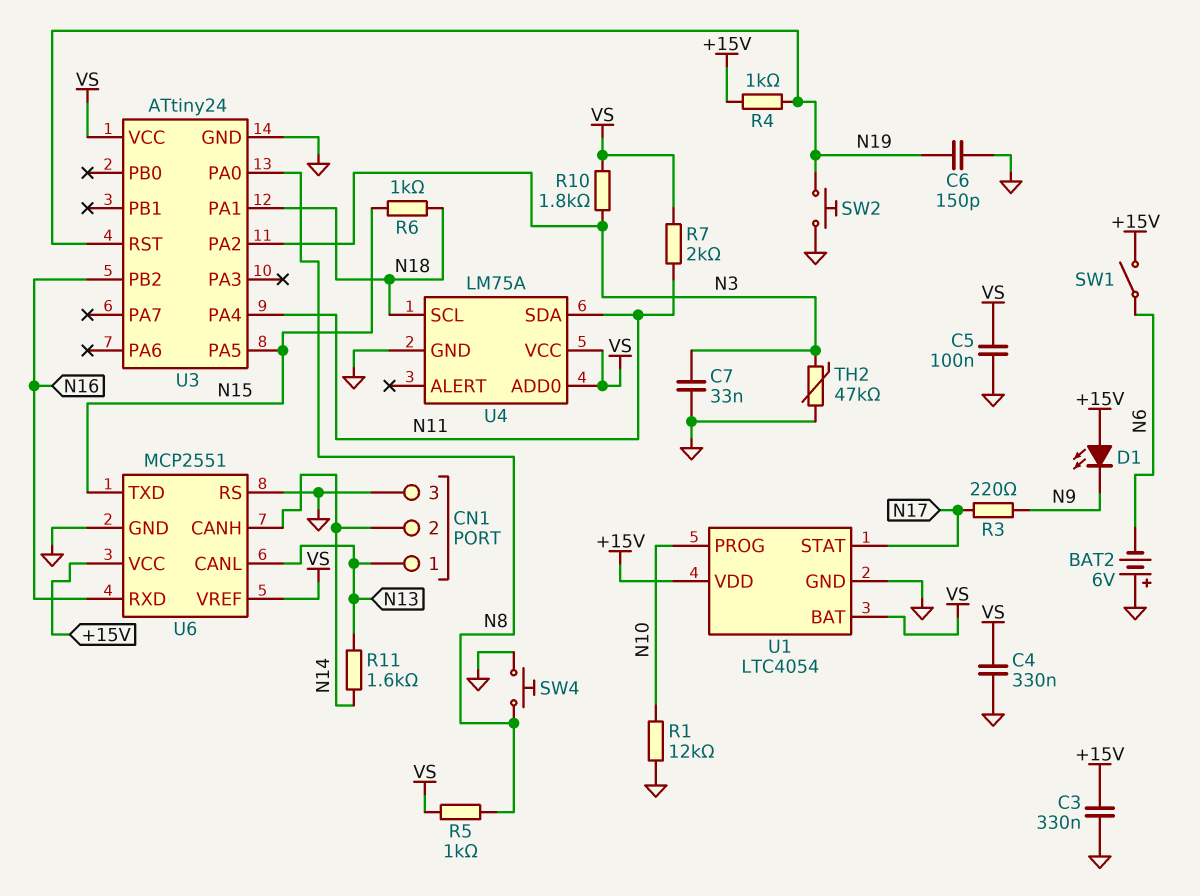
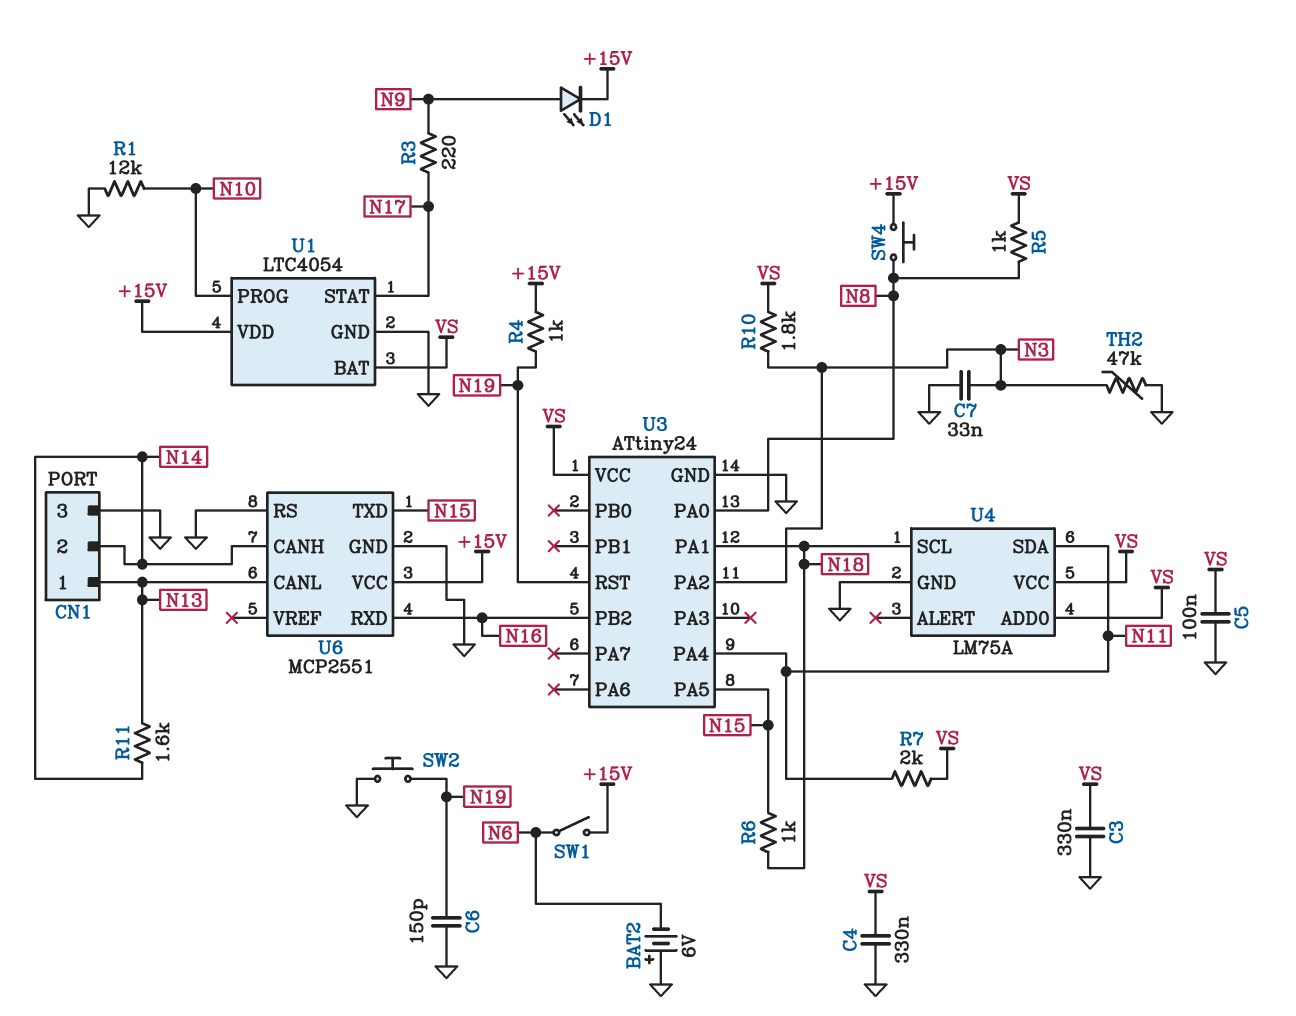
C3: 330nF (+15V, GND) -> 330nF (GND, VS)
D1: LED (A +15V, K N9) -> LED (A N9, K +15V)
SW4: button (GND, N8) -> button (+15V, N8)
U6 pin VREF: VS -> none

